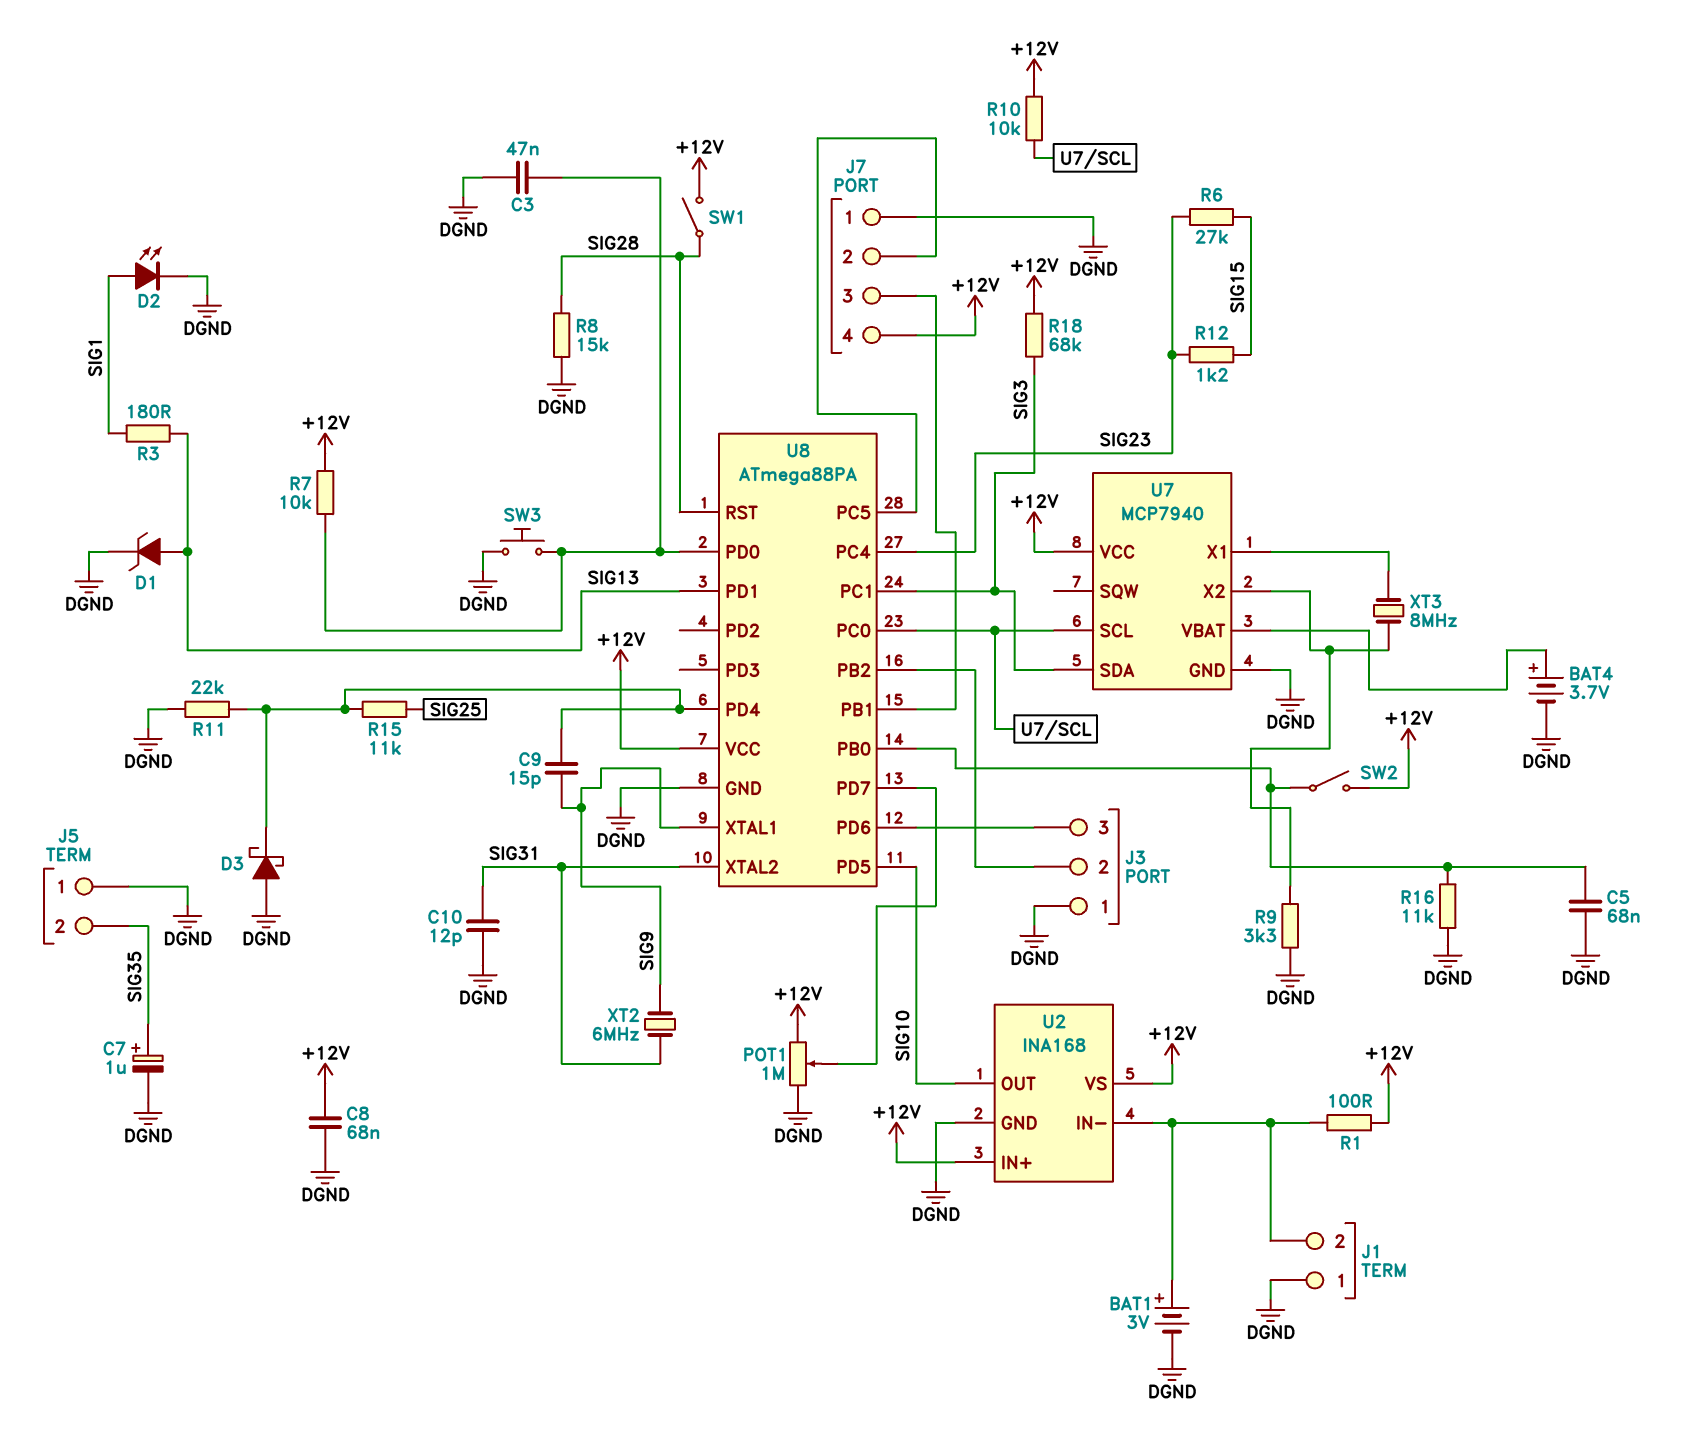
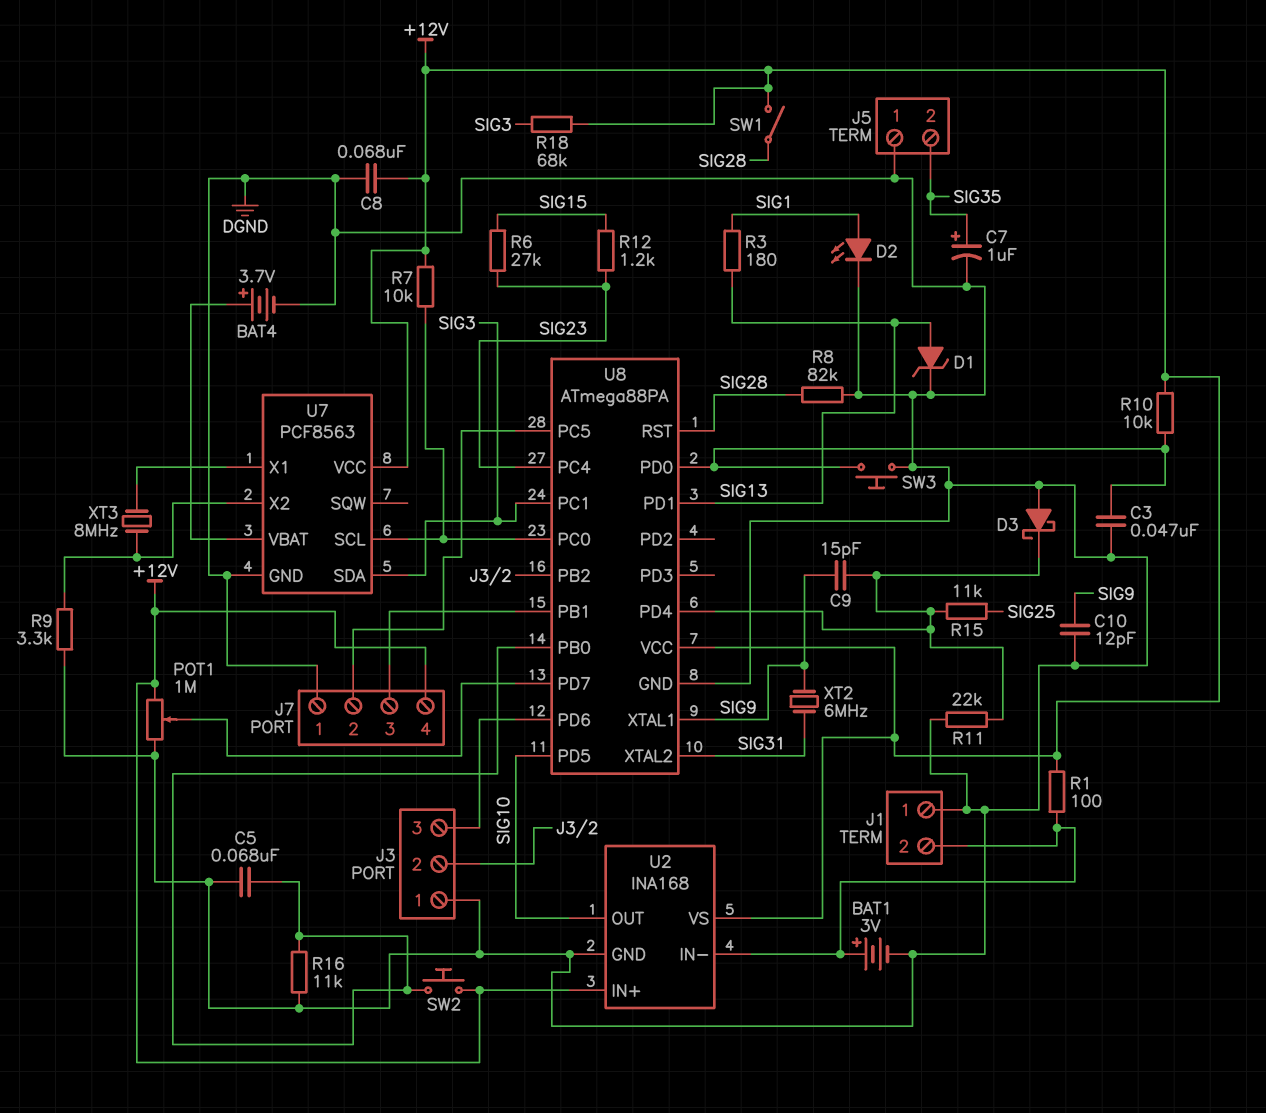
C10: 12pF (DGND, SIG31) -> 12pF (DGND, SIG9)
R7: 10k (+12V, U8/PD0) -> 10k (+12V, U7/SCL)
R8: 15k (DGND, SIG28) -> 82k (DGND, SIG28)
R10: 10k (+12V, U7/SCL) -> 10k (+12V, U8/PD0)
SW2: switch (+12V, U8/PB0) -> button (+12V, U8/PB0)
U7: MCP7940 -> PCF8563

